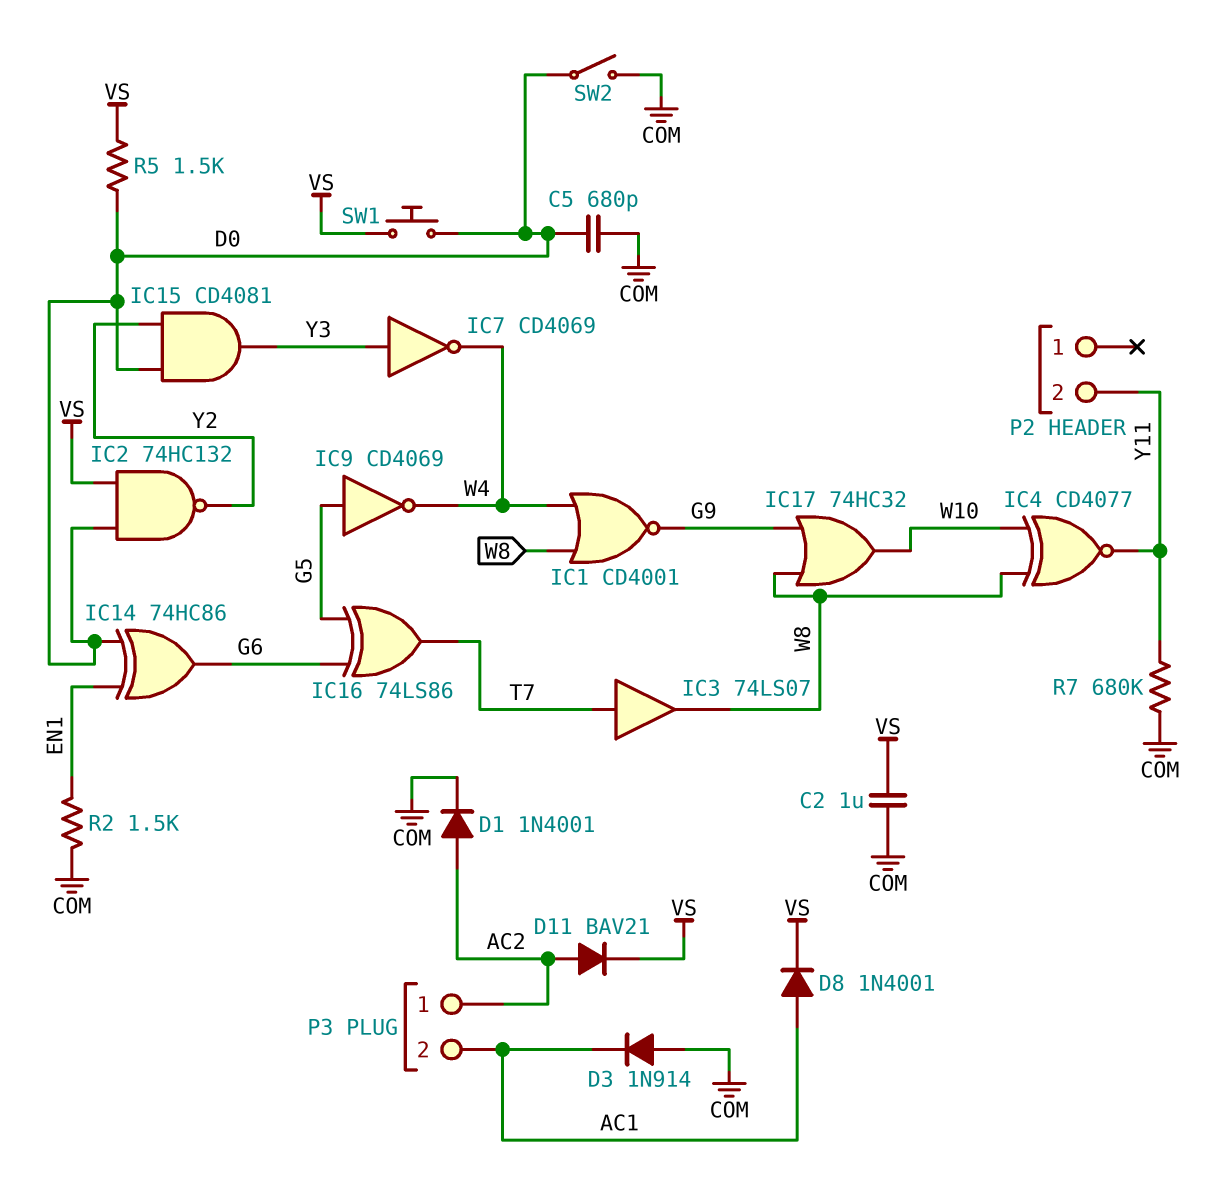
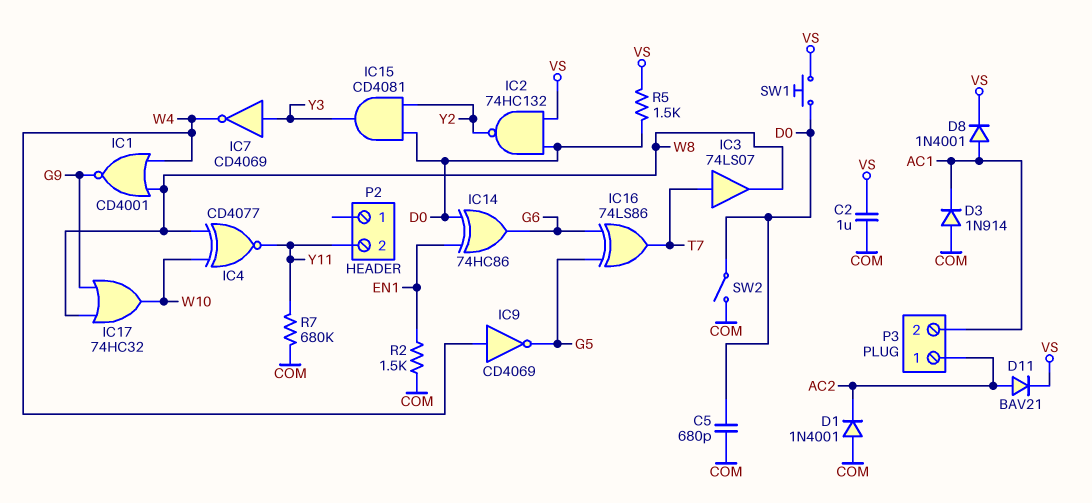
D1: diode 1N4001 (A AC2, K COM) -> diode 1N4001 (A COM, K AC2)
IC9: NOT CD4069 (in G5, out W4) -> NOT CD4069 (in W4, out G5)

